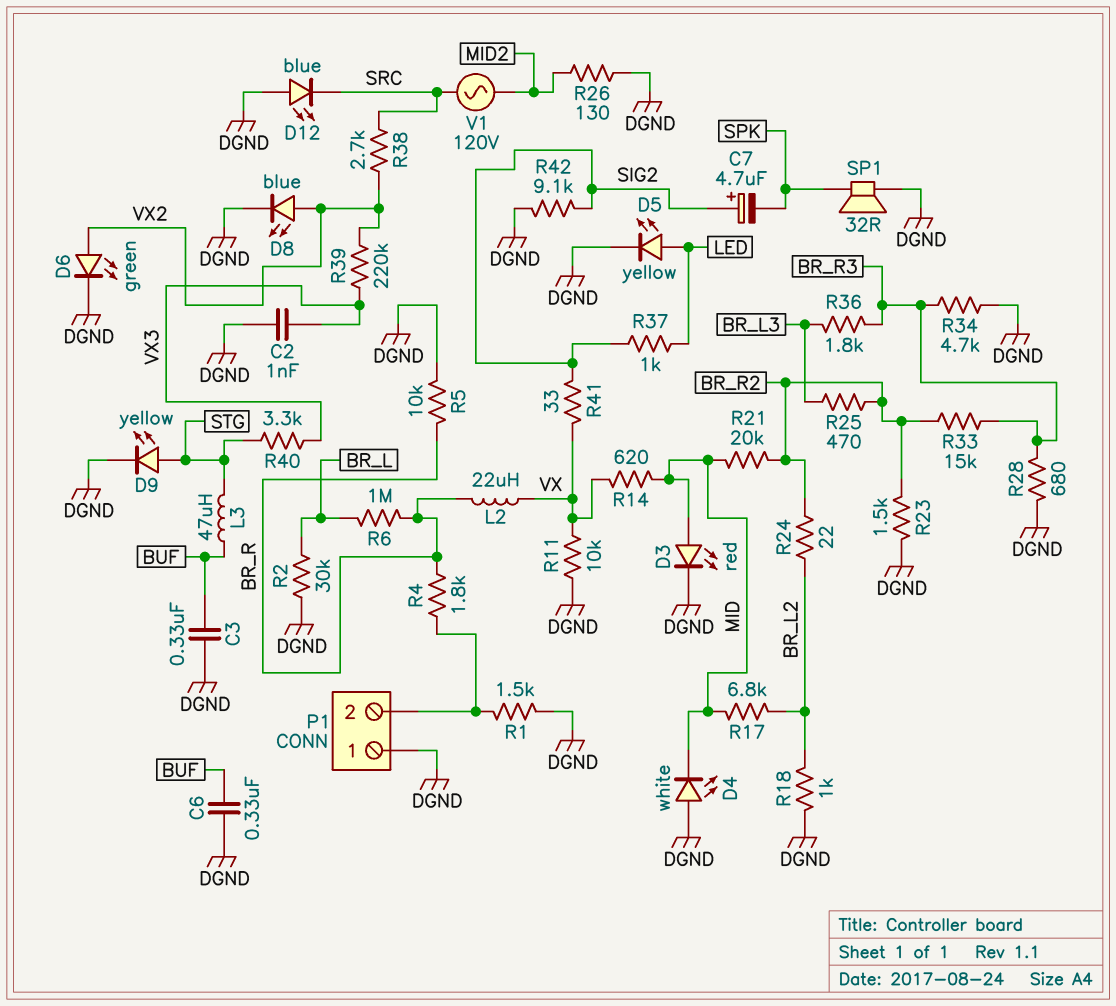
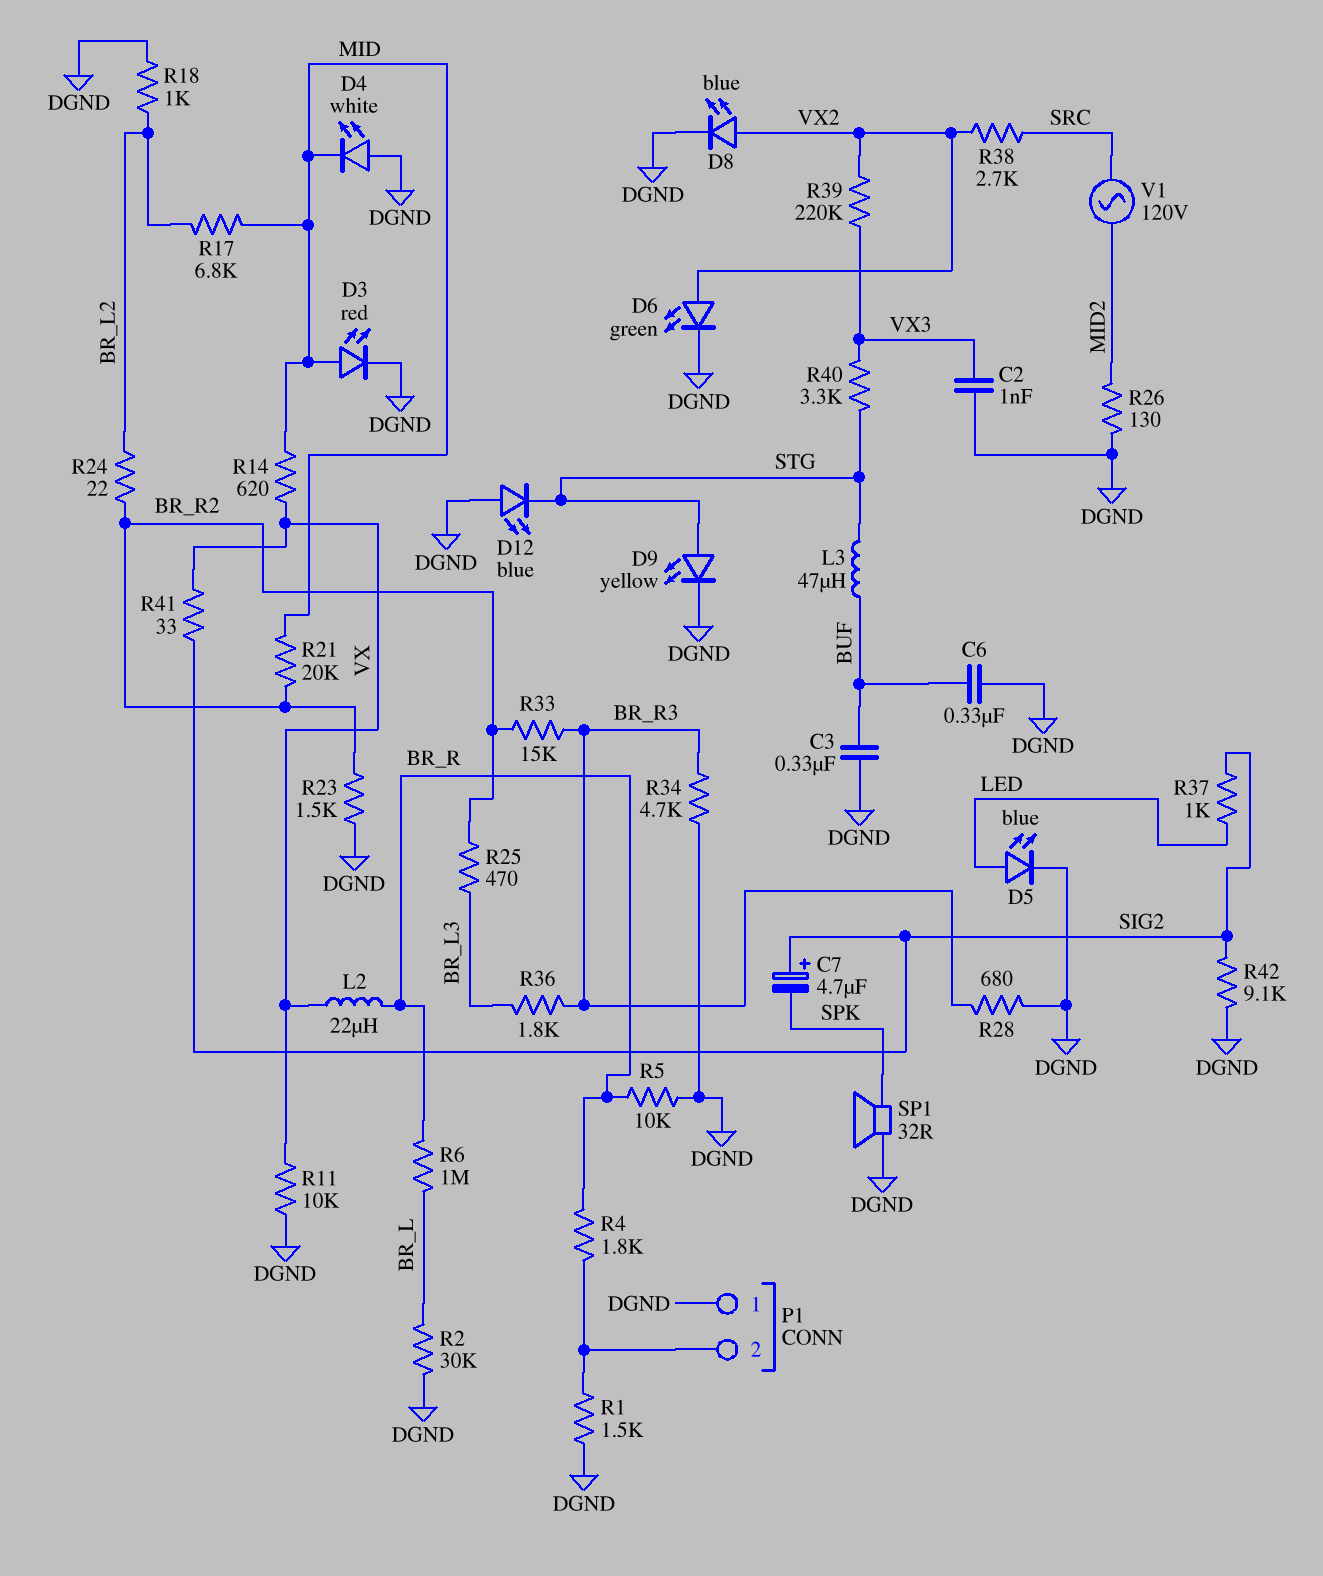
D5: LED yellow (A LED, K DGND) -> LED blue (A LED, K DGND)
D12: LED blue (A DGND, K SRC) -> LED blue (A DGND, K STG)

